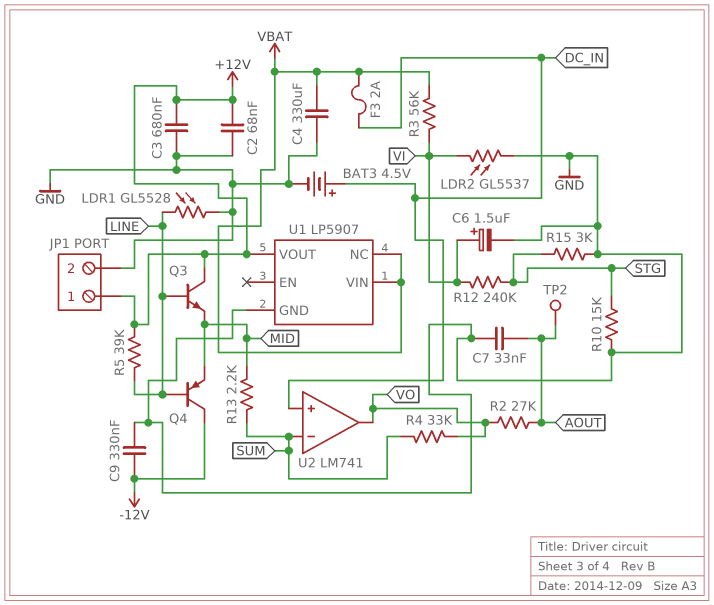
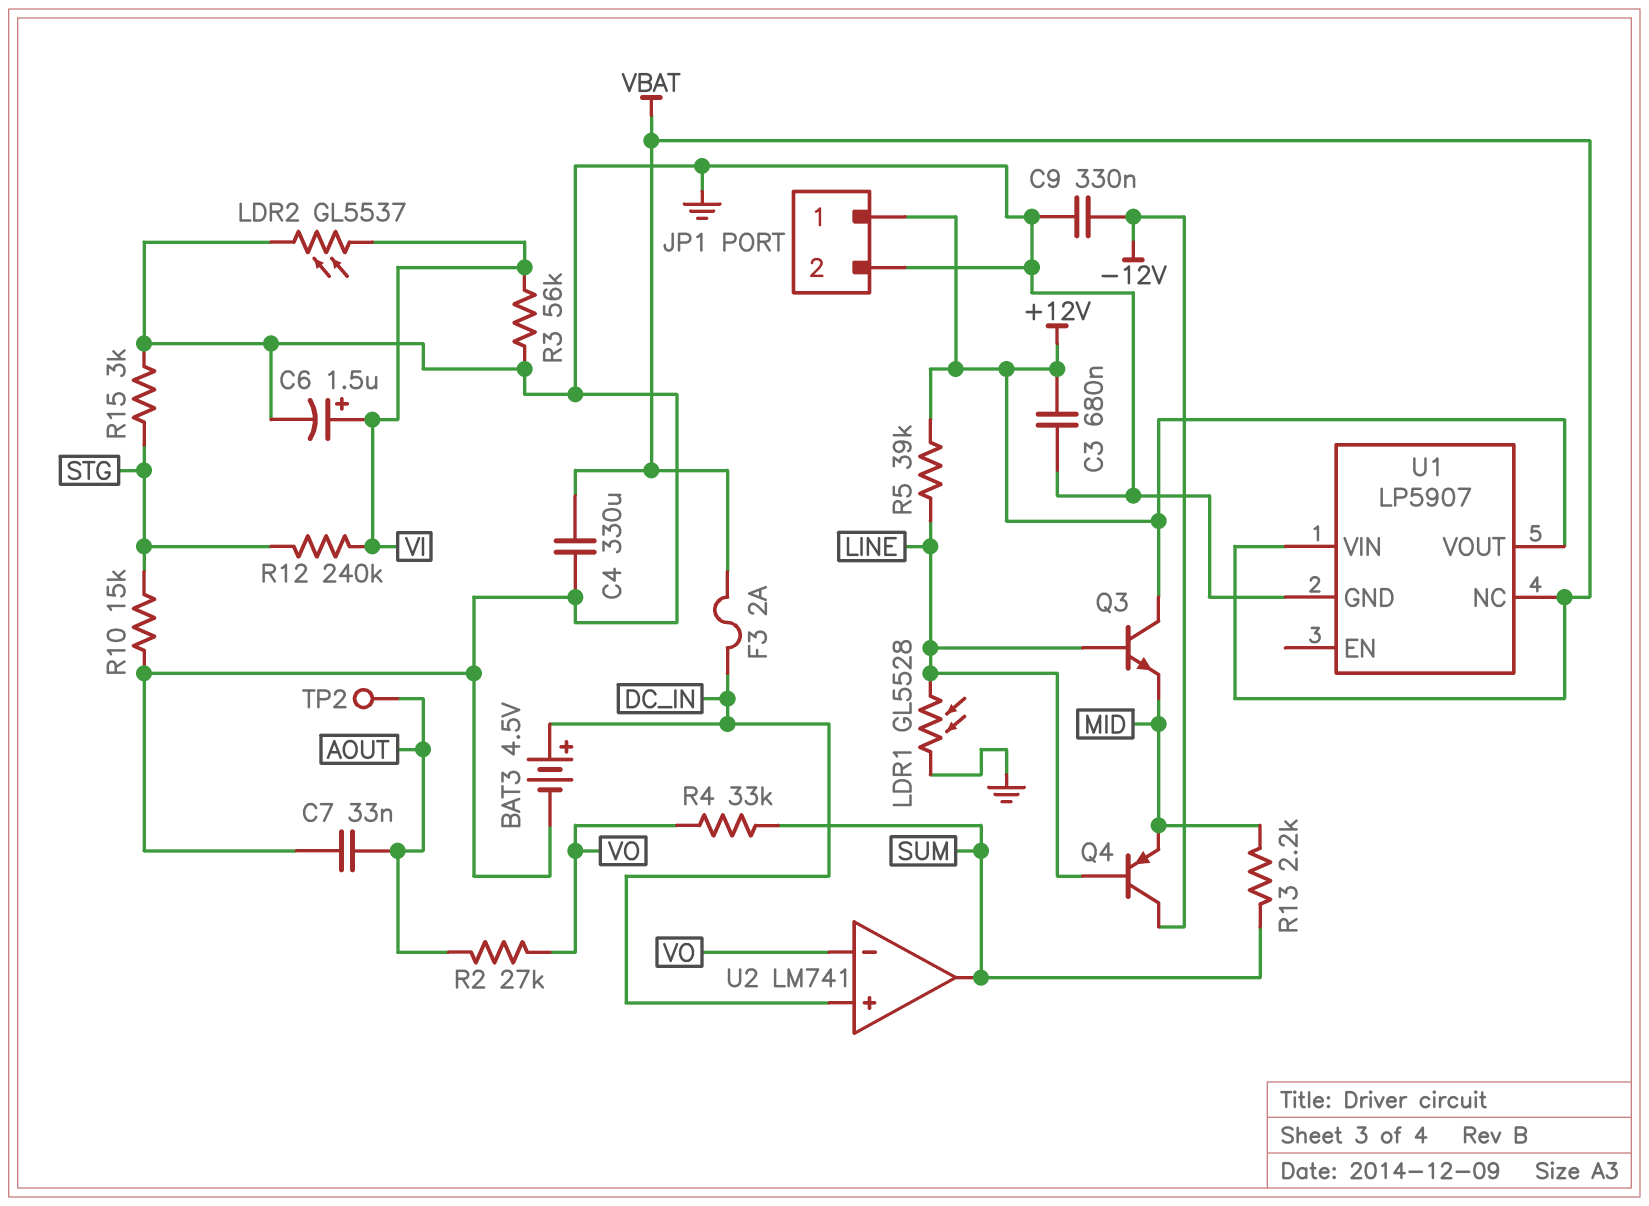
C2: 68nF (+12V, GND) -> none
R3: 56k (VBAT, VI) -> 56k (GND, VI)
U2 pin in-: SUM -> VO
U2 pin out: VO -> SUM

